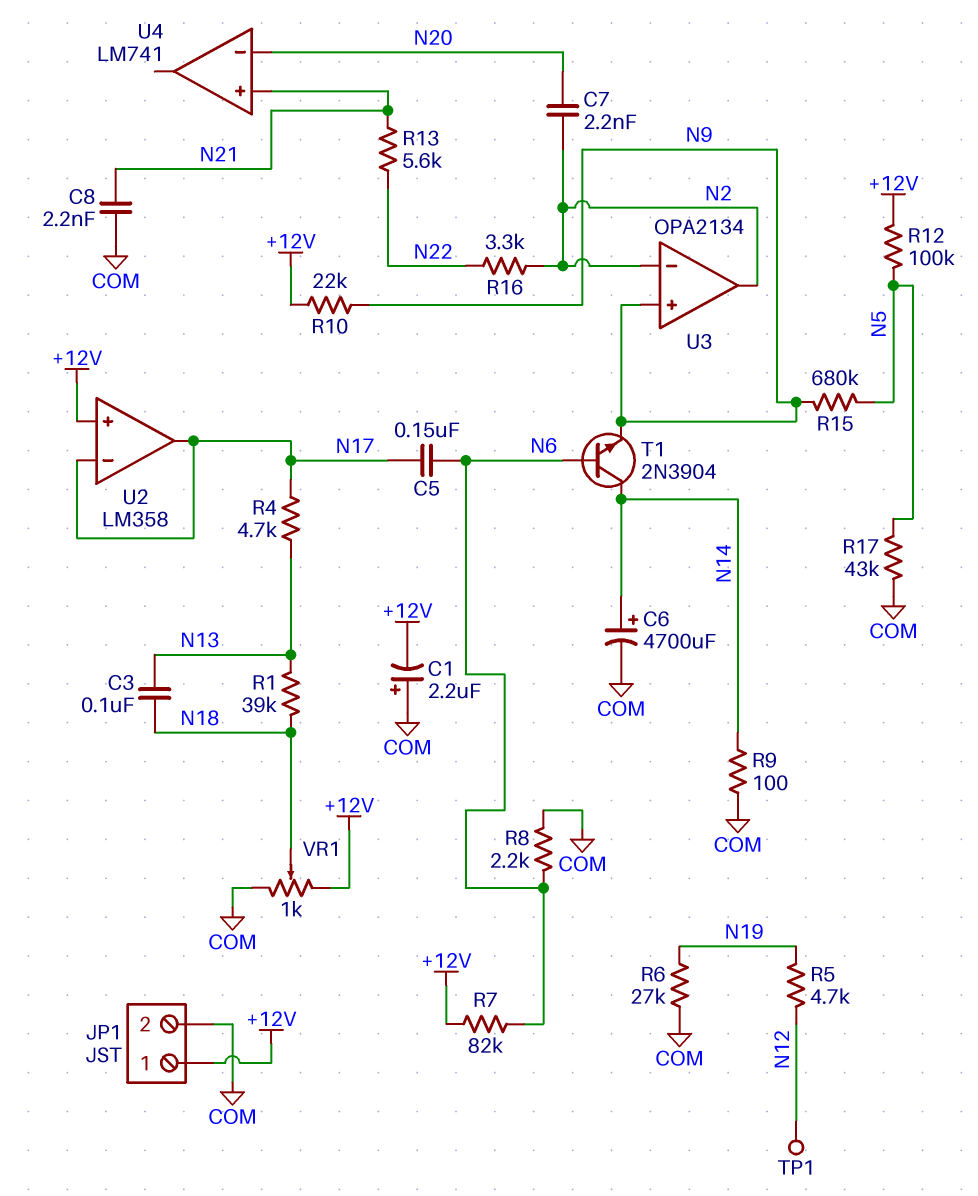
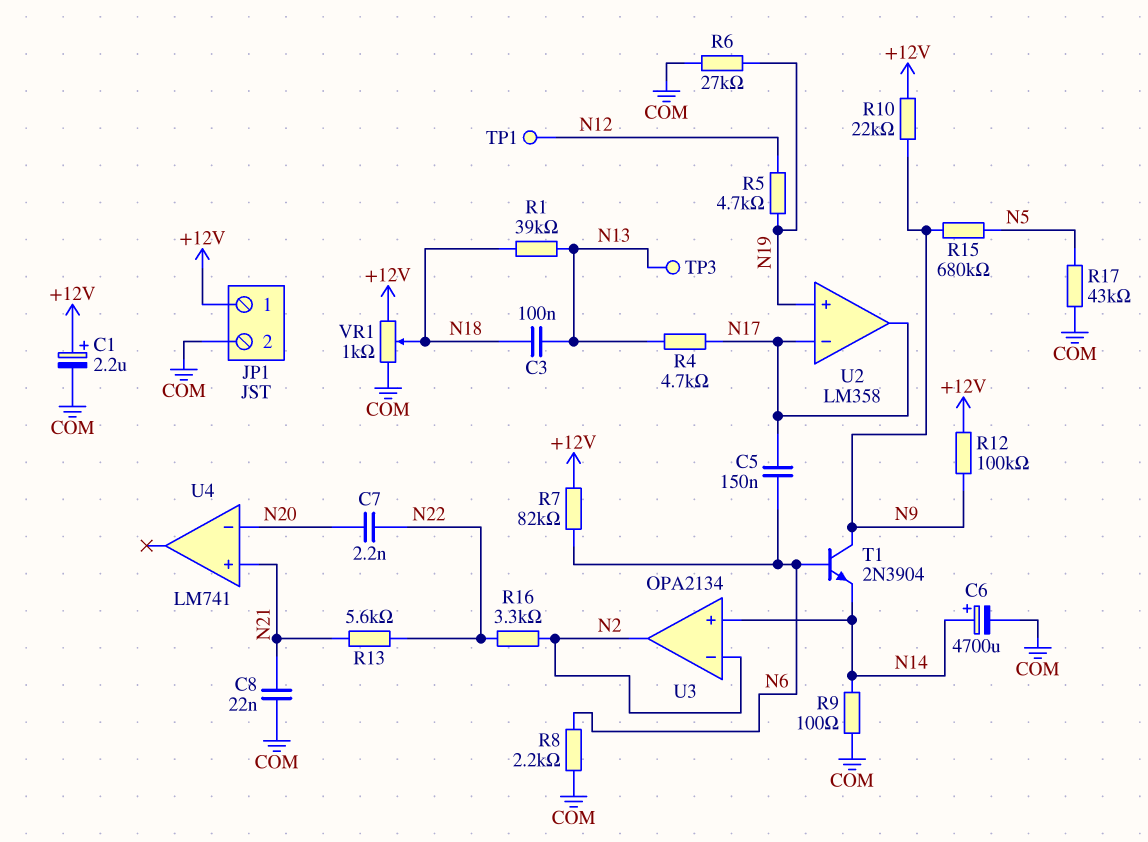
C1: 2.2uF (plus COM, minus +12V) -> 2.2uF (plus +12V, minus COM)
C7: 2.2nF (N2, N20) -> 2.2nF (N20, N22)
C8: 2.2nF (COM, N21) -> 22nF (COM, N21)
R12: 100k (+12V, N5) -> 100k (+12V, N9)
T1: NPN 2N3904 (B N6, C N14, E N9) -> NPN 2N3904 (B N6, C N9, E N14)
TP3: none -> test point (N13)
U2 pin in+: +12V -> N19
U3 pin in+: N9 -> N14

